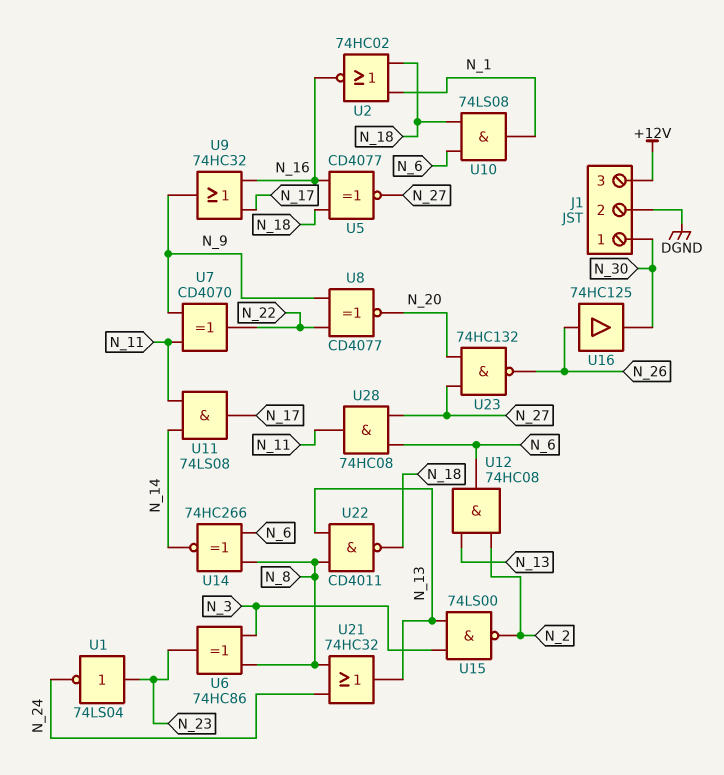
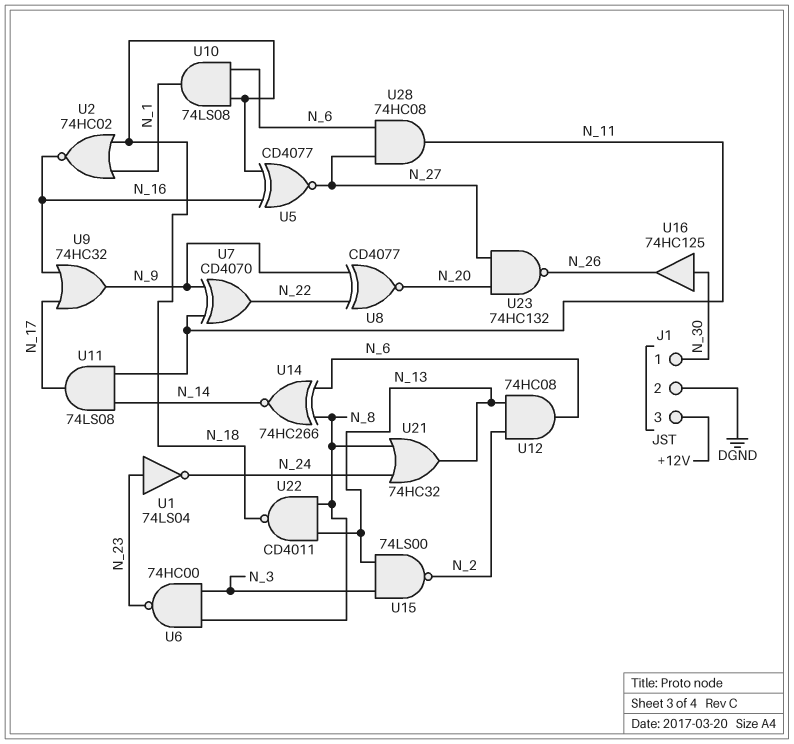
U6: XOR 74HC86 (in N_3, in N_8, out N_23) -> NAND 74HC00 (in N_3, in N_8, out N_23)
U16: buffer 74HC125 (in N_26, out N_30) -> buffer 74HC125 (in N_30, out N_26)

